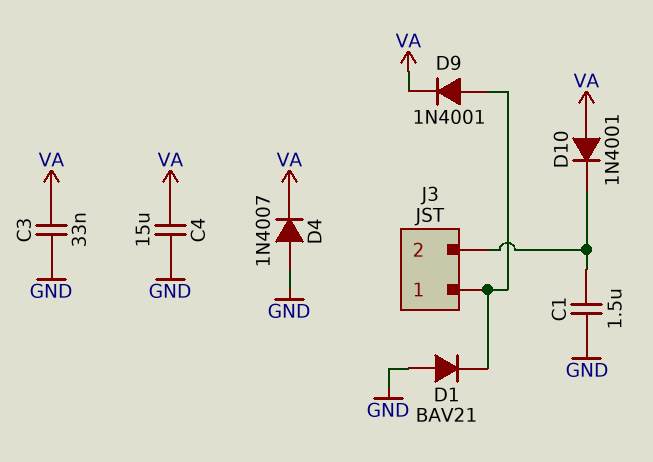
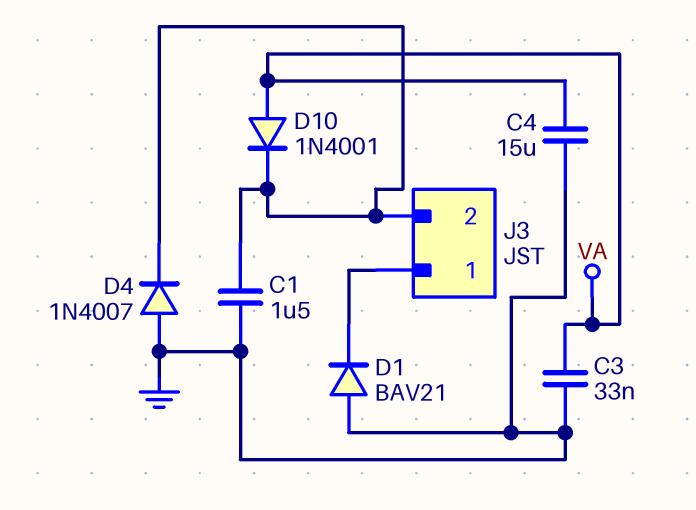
D4: diode 1N4007 (A GND, K VA) -> diode 1N4007 (A GND, K J3/2)
D9: diode 1N4001 (A J3/1, K VA) -> none

